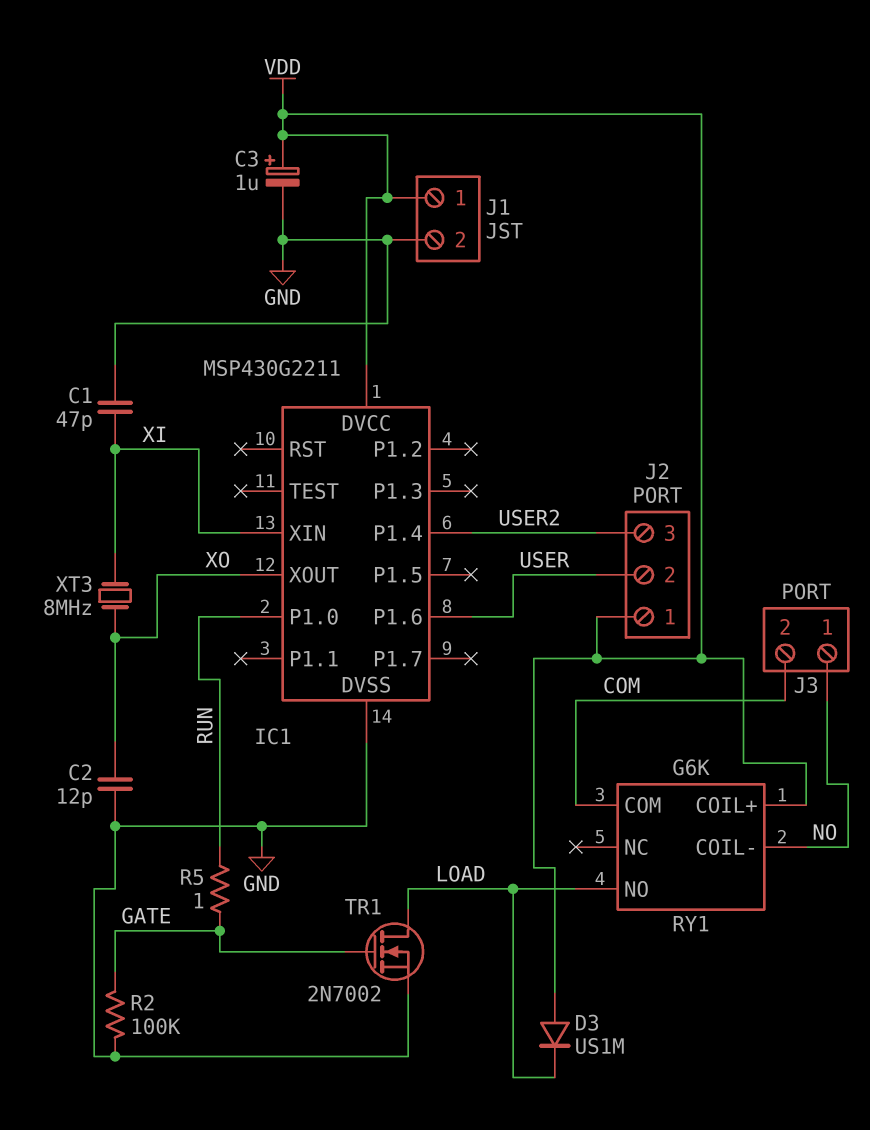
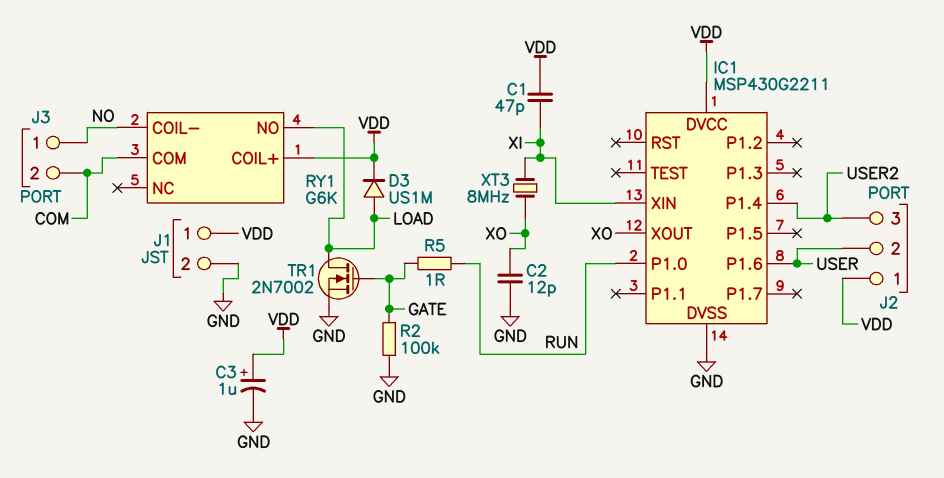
C1: 47pF (GND, XI) -> 47pF (VDD, XI)
D3: diode US1M (A VDD, K LOAD) -> diode US1M (A LOAD, K VDD)

